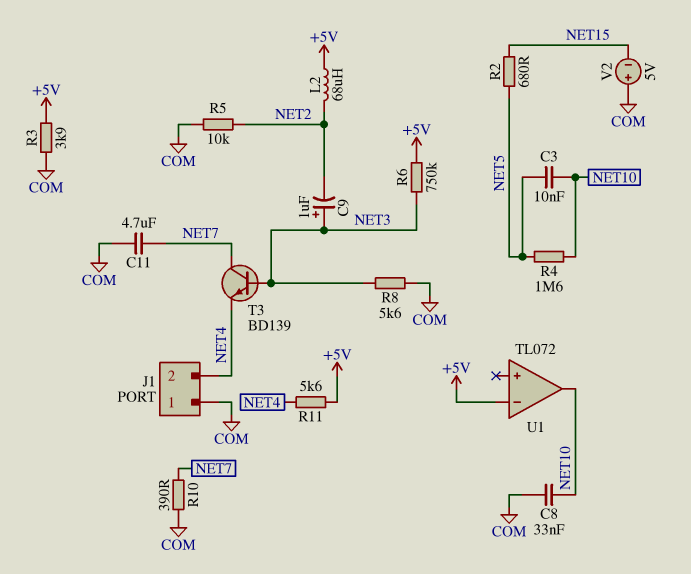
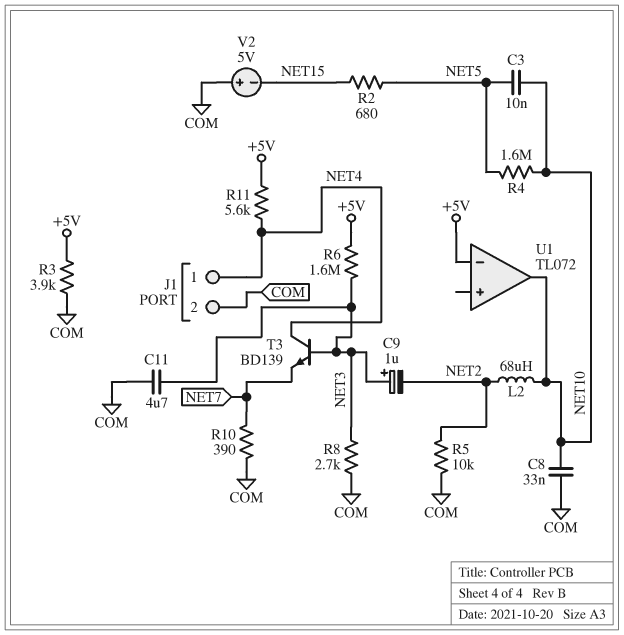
C11: 4.7uF (COM, NET7) -> 4.7uF (COM, NET3)
J1 pin 1: COM -> NET4
J1 pin 2: NET4 -> COM
L2: 68uH (+5V, NET2) -> 68uH (NET2, NET10)
R6: 750k (+5V, NET3) -> 1.6M (+5V, NET3)
R8: 5.6k (COM, NET3) -> 2.7k (COM, NET3)
T3: NPN BD139 (B NET3, C NET7, E NET4) -> NPN BD139 (B NET3, C NET4, E NET7)

